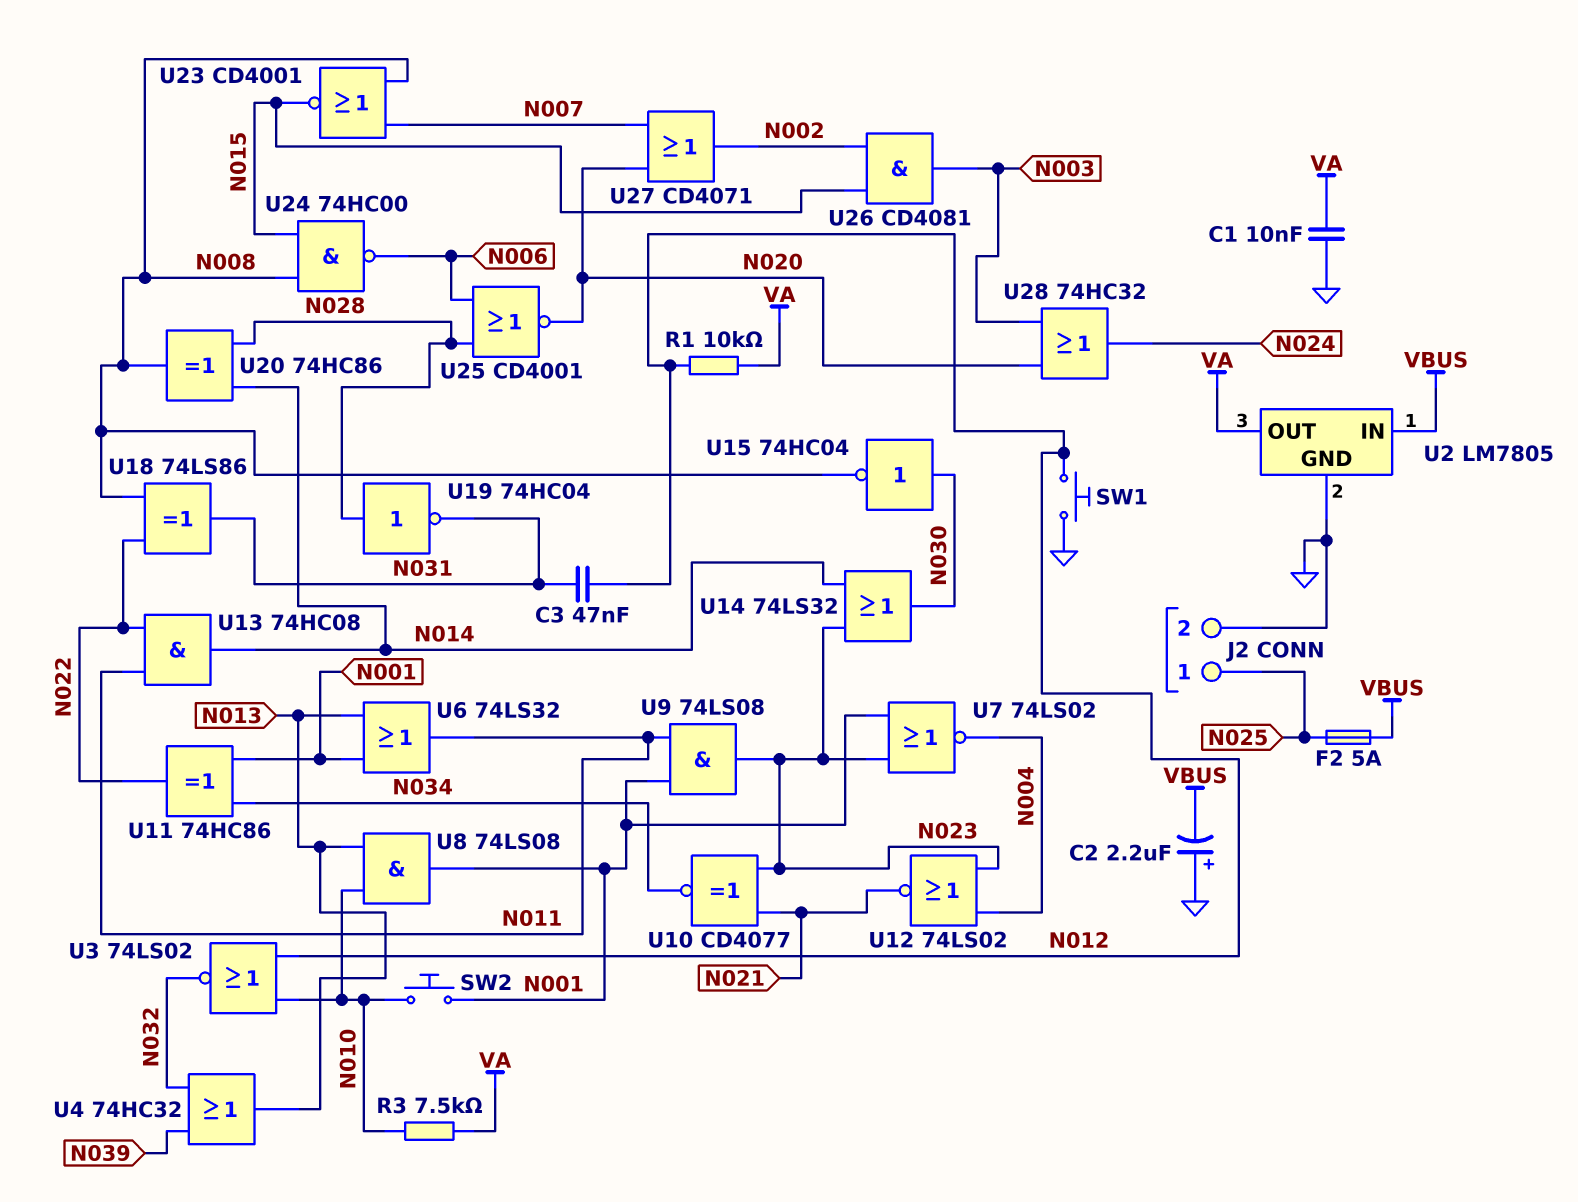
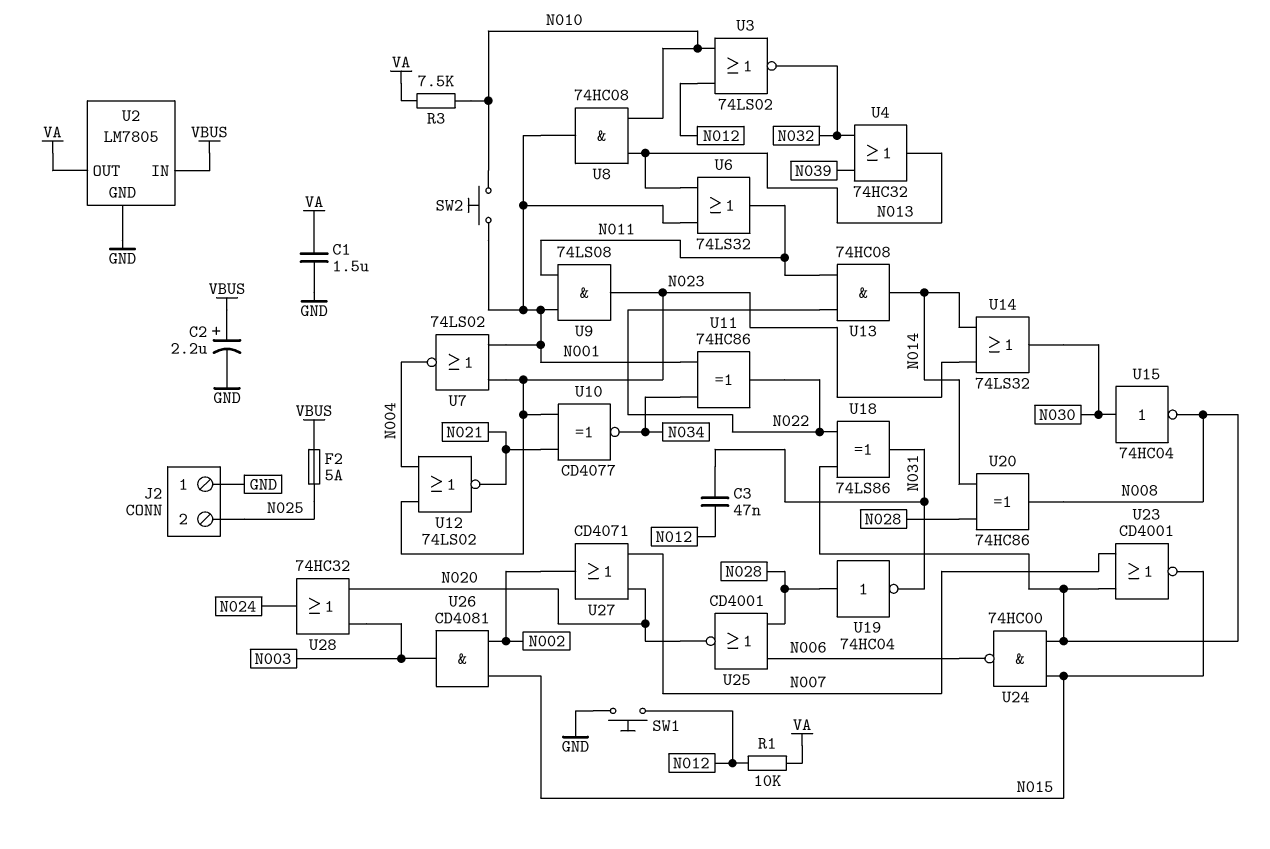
C1: 10nF (GND, VA) -> 1.5uF (GND, VA)
C2: 2.2uF (plus GND, minus VBUS) -> 2.2uF (plus VBUS, minus GND)
J2 pin 1: N025 -> GND
J2 pin 2: GND -> N025
U8: AND 74LS08 (in N010, in N013, out N001) -> AND 74HC08 (in N010, in N013, out N001)

